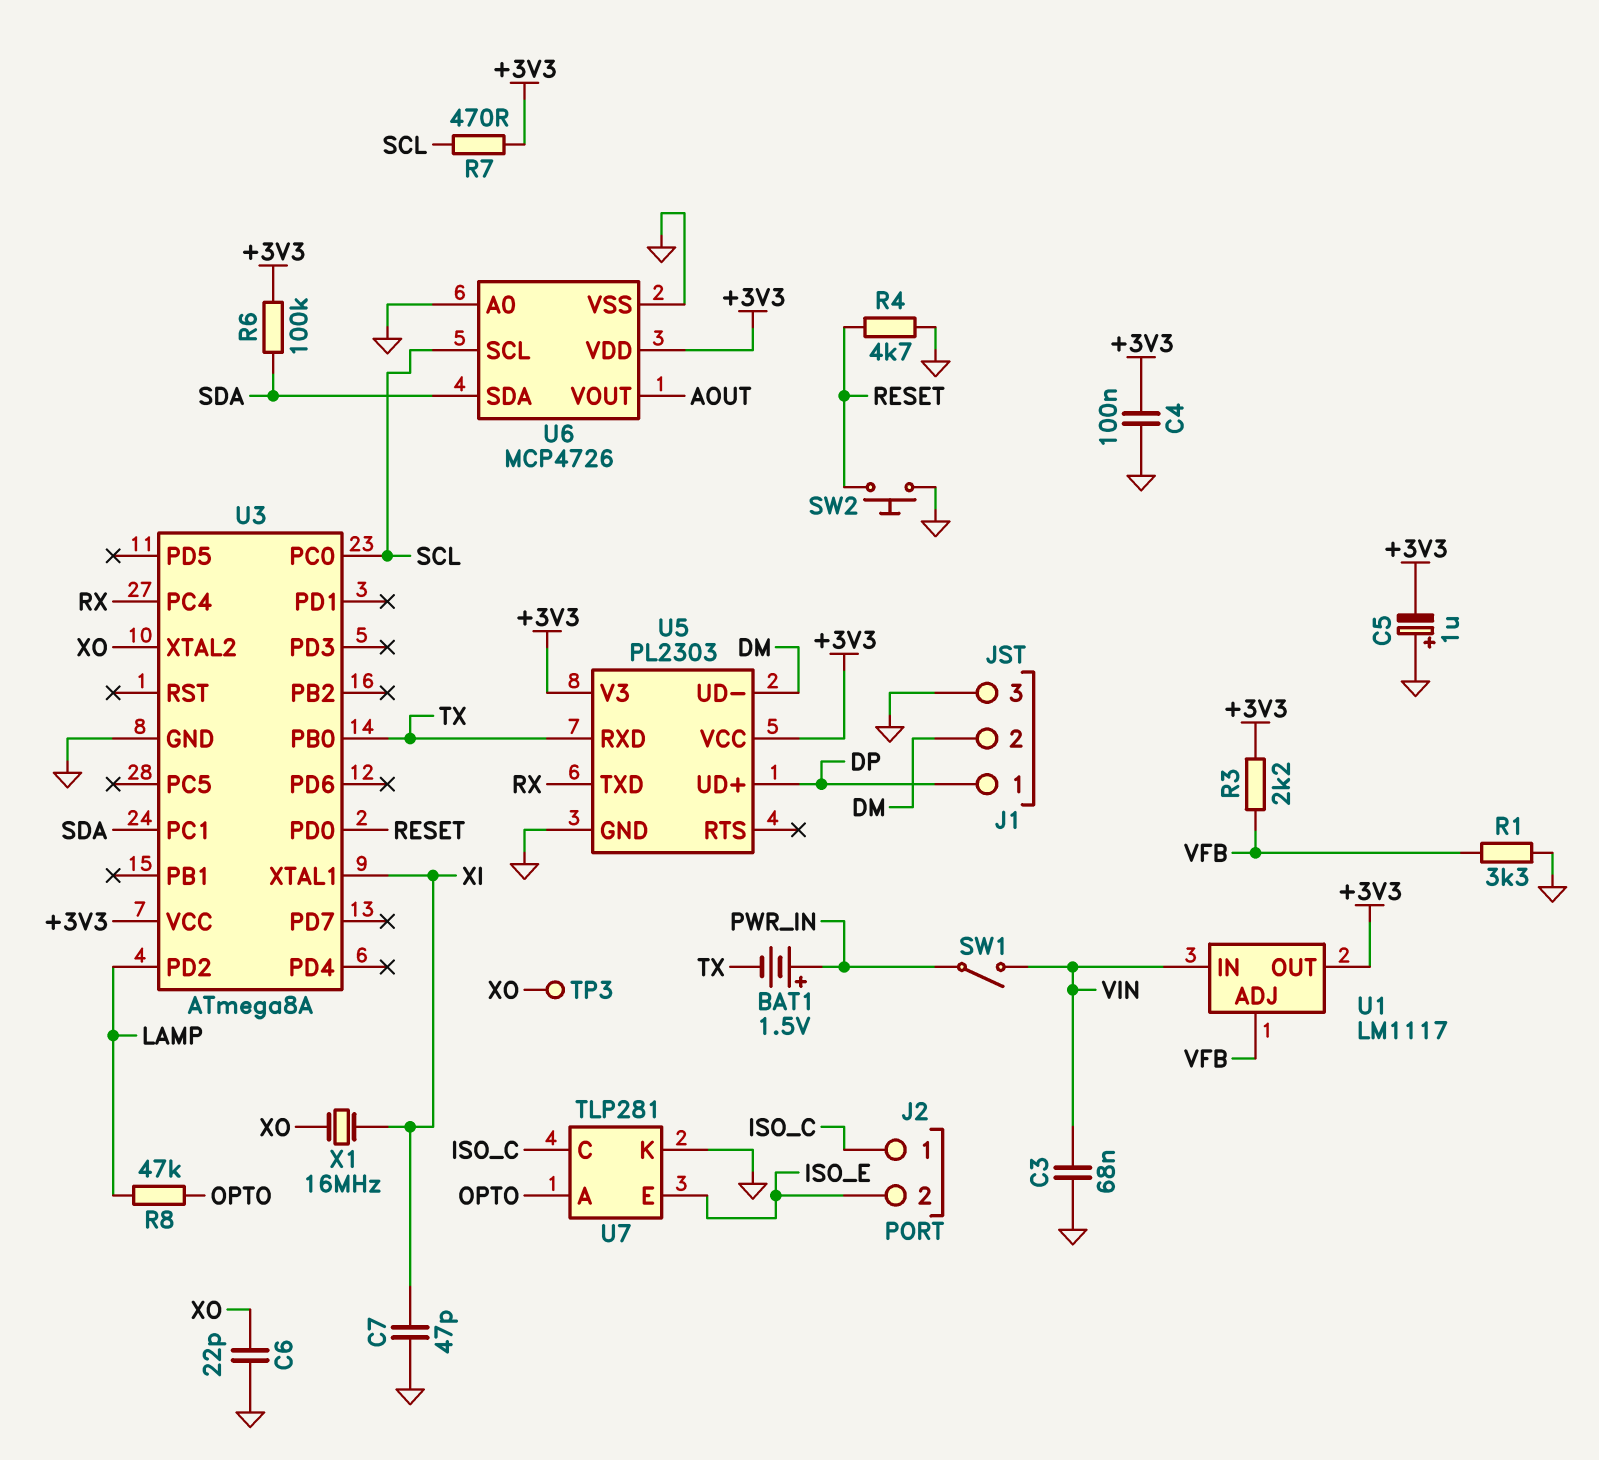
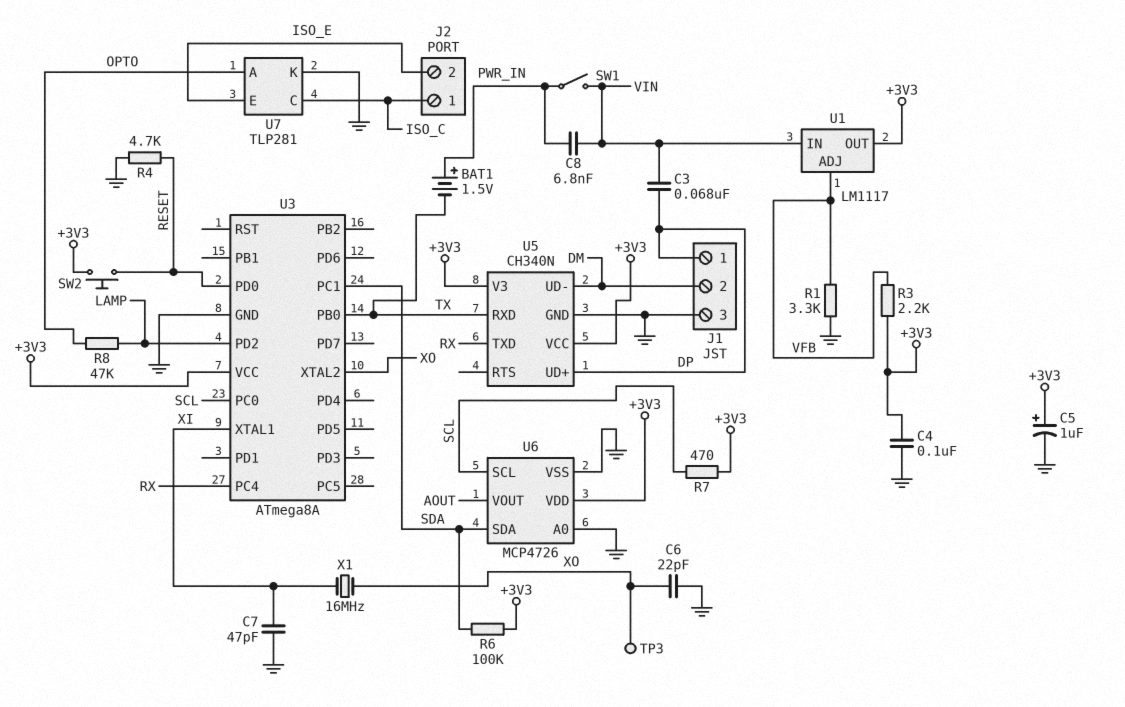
C3: 68nF (GND, VIN) -> 68nF (DP, VIN)
C5: 1uF (plus GND, minus +3V3) -> 1uF (plus +3V3, minus GND)
C8: none -> 6.8nF (PWR_IN, VIN)
SW2: button (GND, RESET) -> button (+3V3, RESET)
U5: PL2303 -> CH340N

